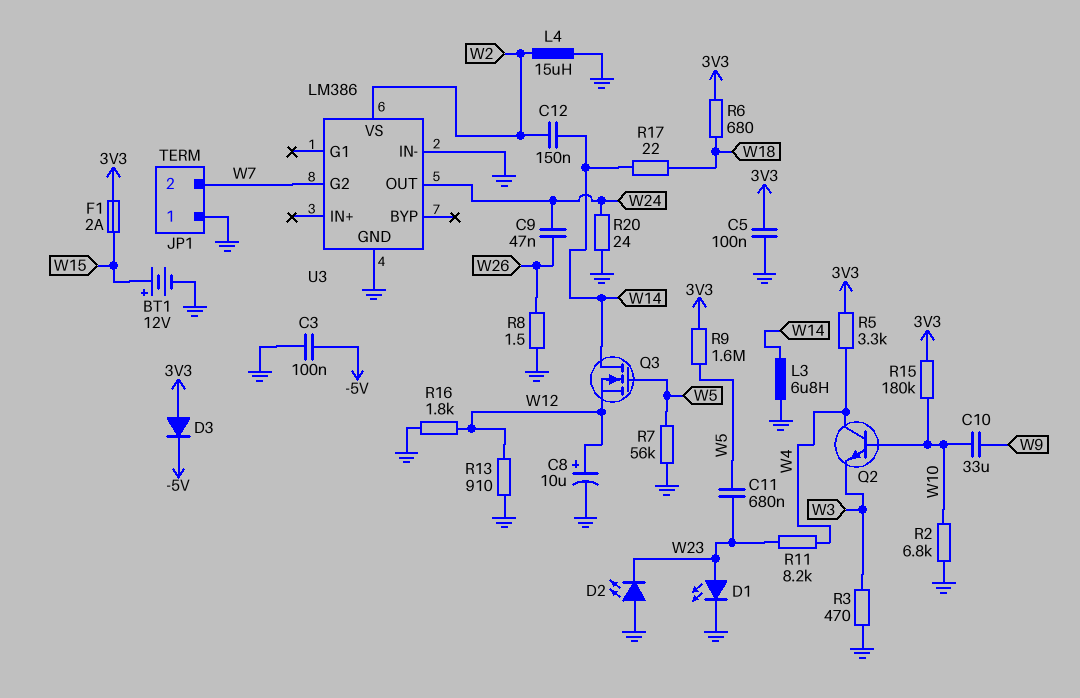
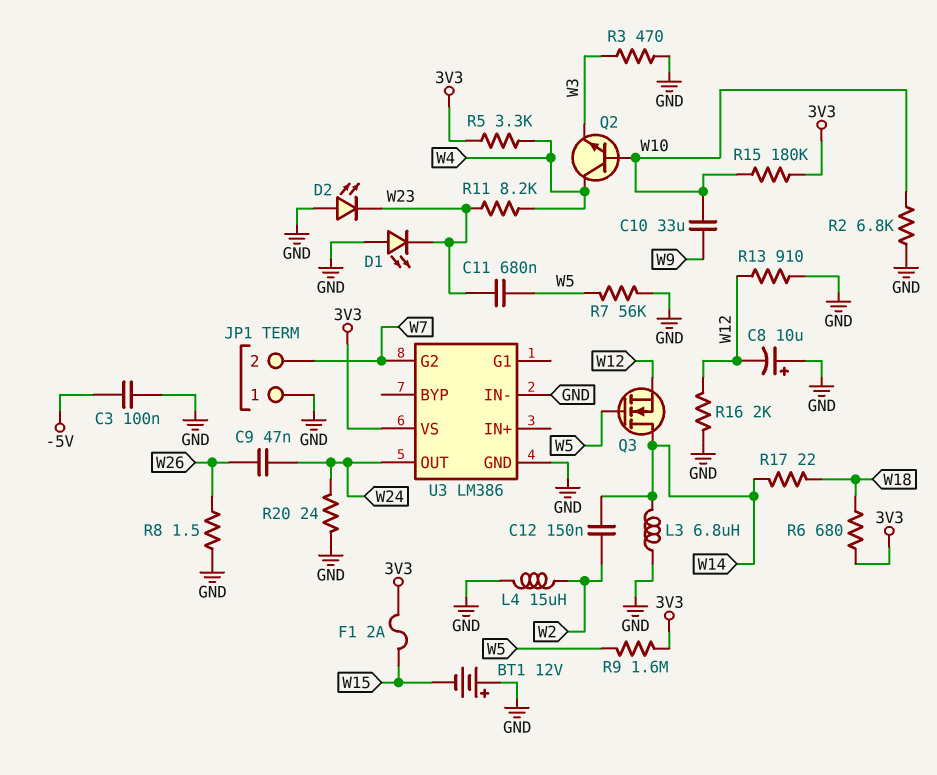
BT1: 12V (plus W15, minus GND) -> 12V (plus GND, minus W15)
C5: 100nF (3V3, GND) -> none
C8: 10uF (plus W12, minus GND) -> 10uF (plus GND, minus W12)
D1: LED (A W23, K GND) -> LED (A GND, K W23)
D3: diode (A 3V3, K -5V) -> none
R16: 1.8k (GND, W12) -> 2k (GND, W12)
U3 pin VS: W2 -> 3V3

